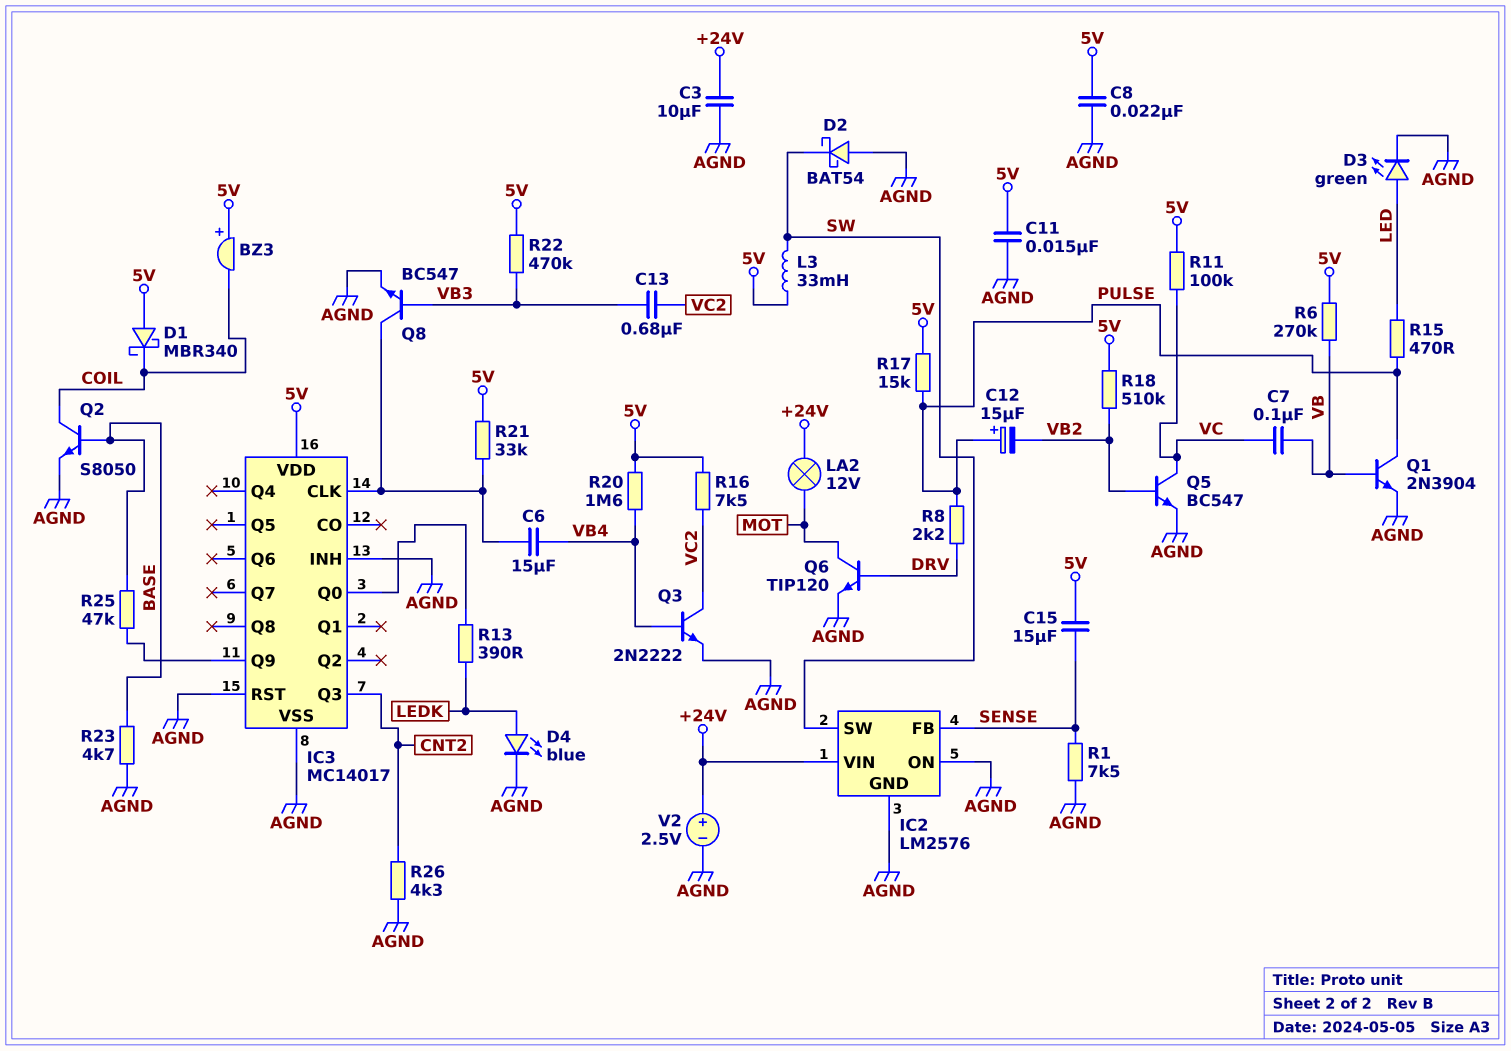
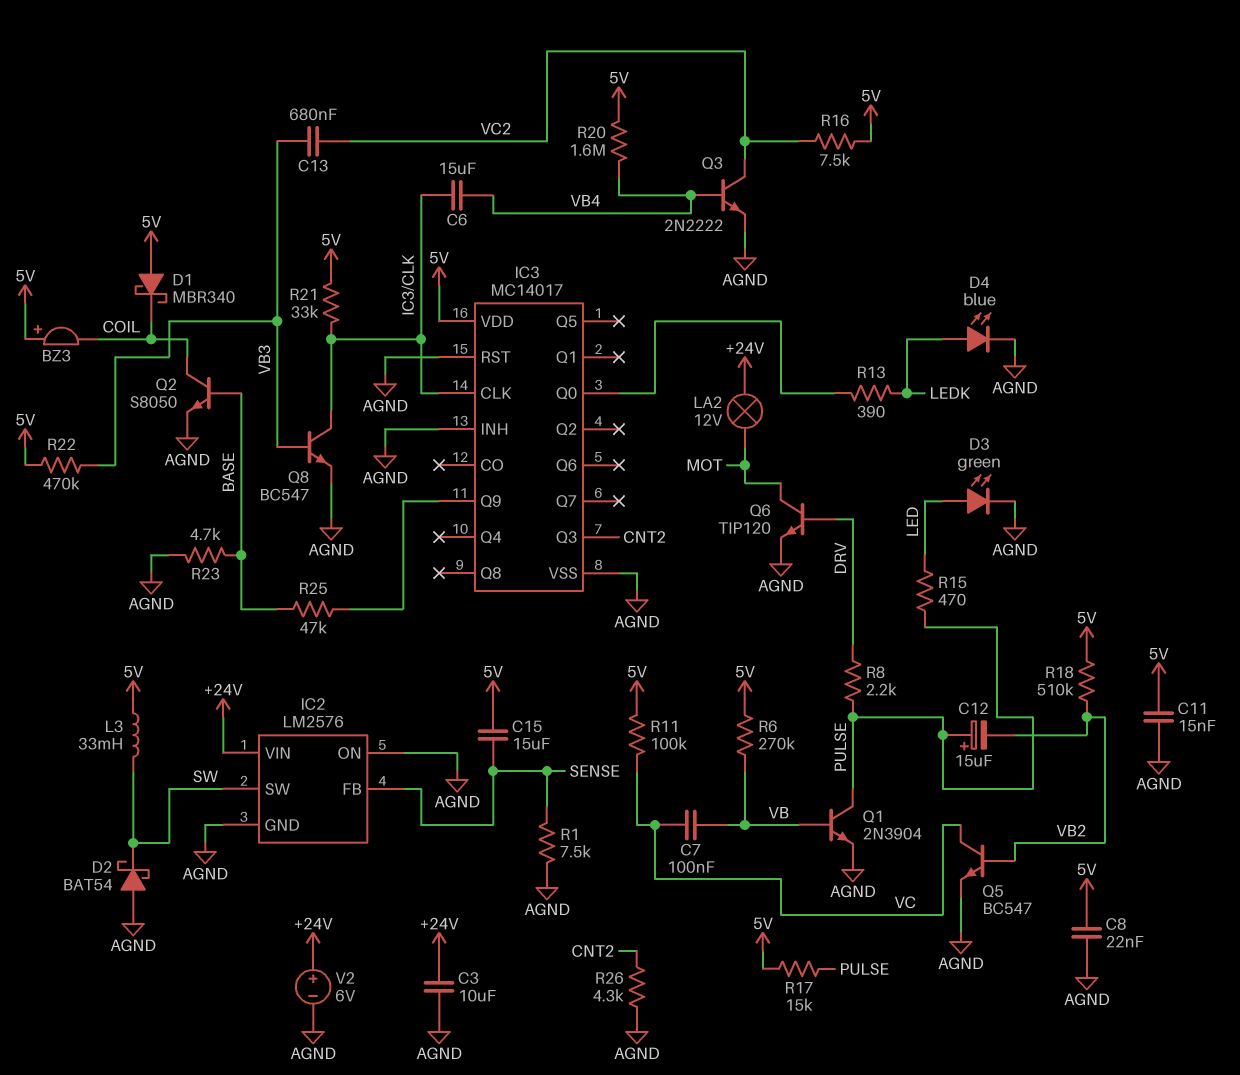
V2: 2.5V (plus +24V, minus AGND) -> 6V (plus +24V, minus AGND)

